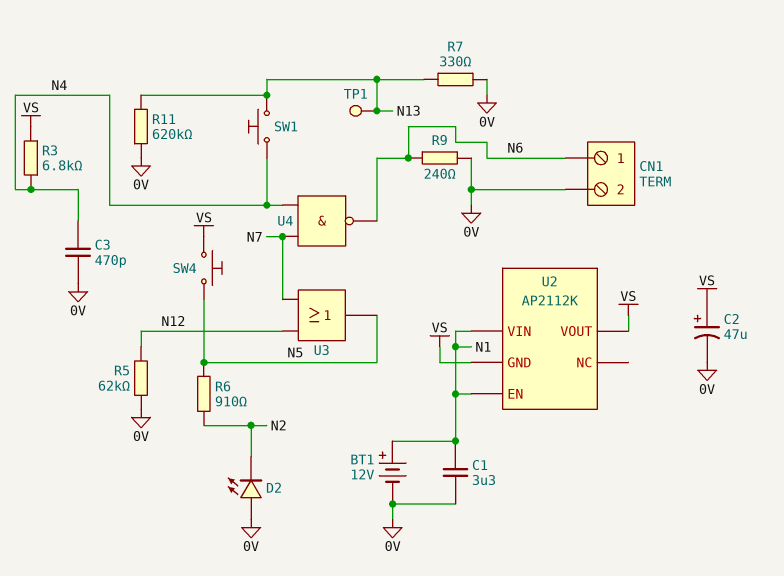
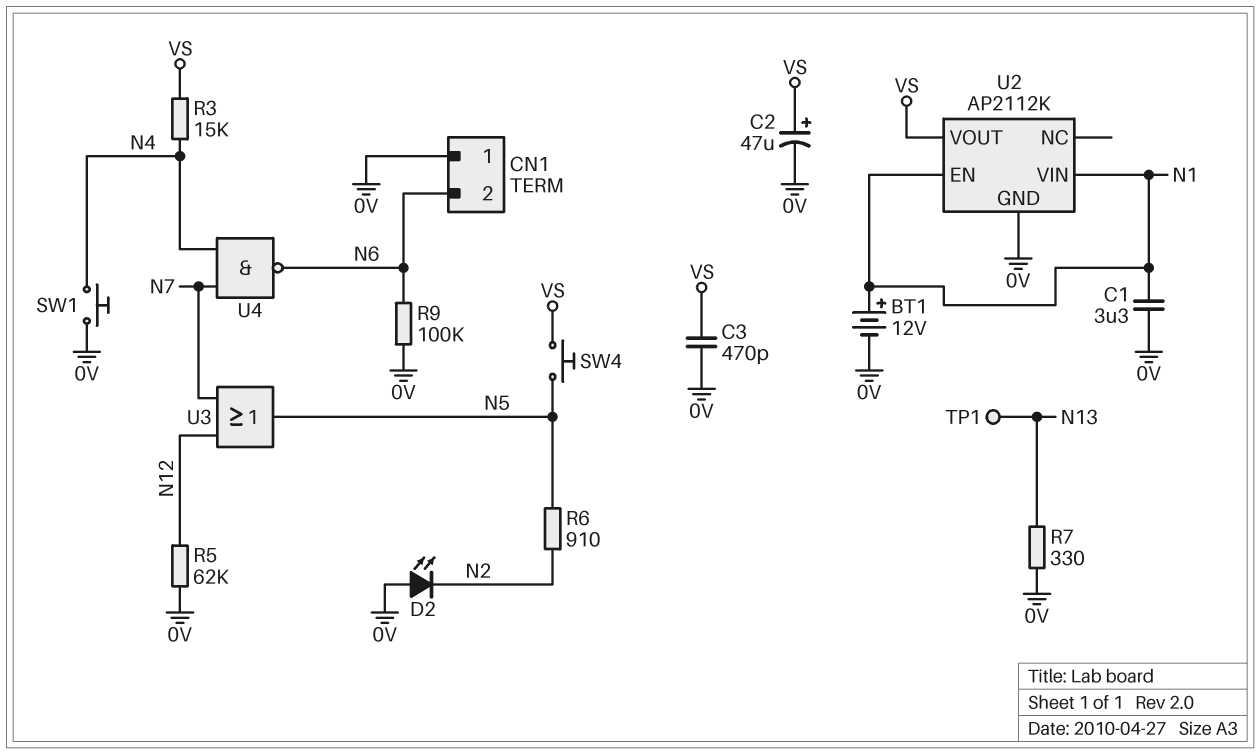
C3: 470pF (0V, N4) -> 470pF (0V, VS)
CN1 pin 1: N6 -> 0V
CN1 pin 2: 0V -> N6
R3: 6.8k (N4, VS) -> 15k (N4, VS)
R9: 240 (0V, N6) -> 100k (0V, N6)
R11: 620k (0V, N13) -> none
SW1: button (N4, N13) -> button (0V, N4)
U2 pin GND: VS -> 0V

